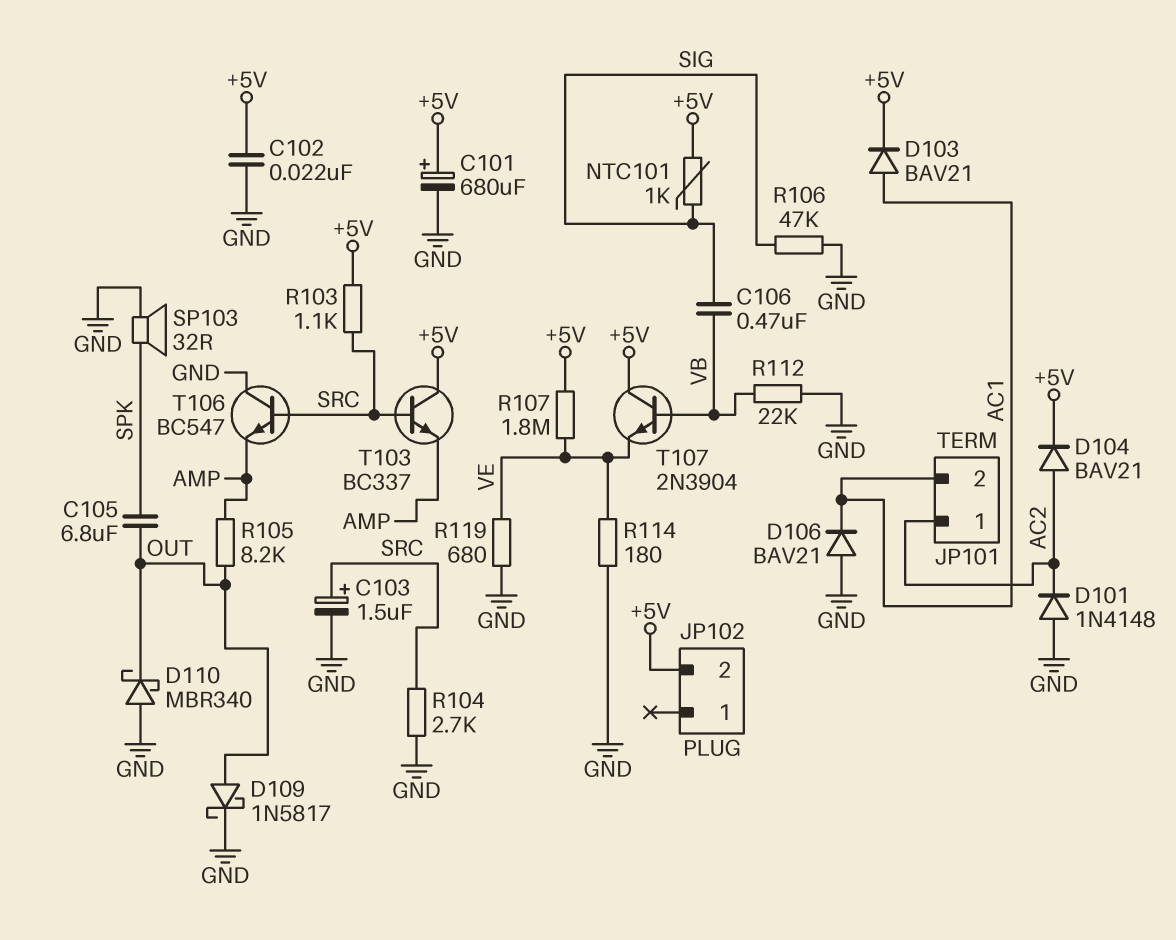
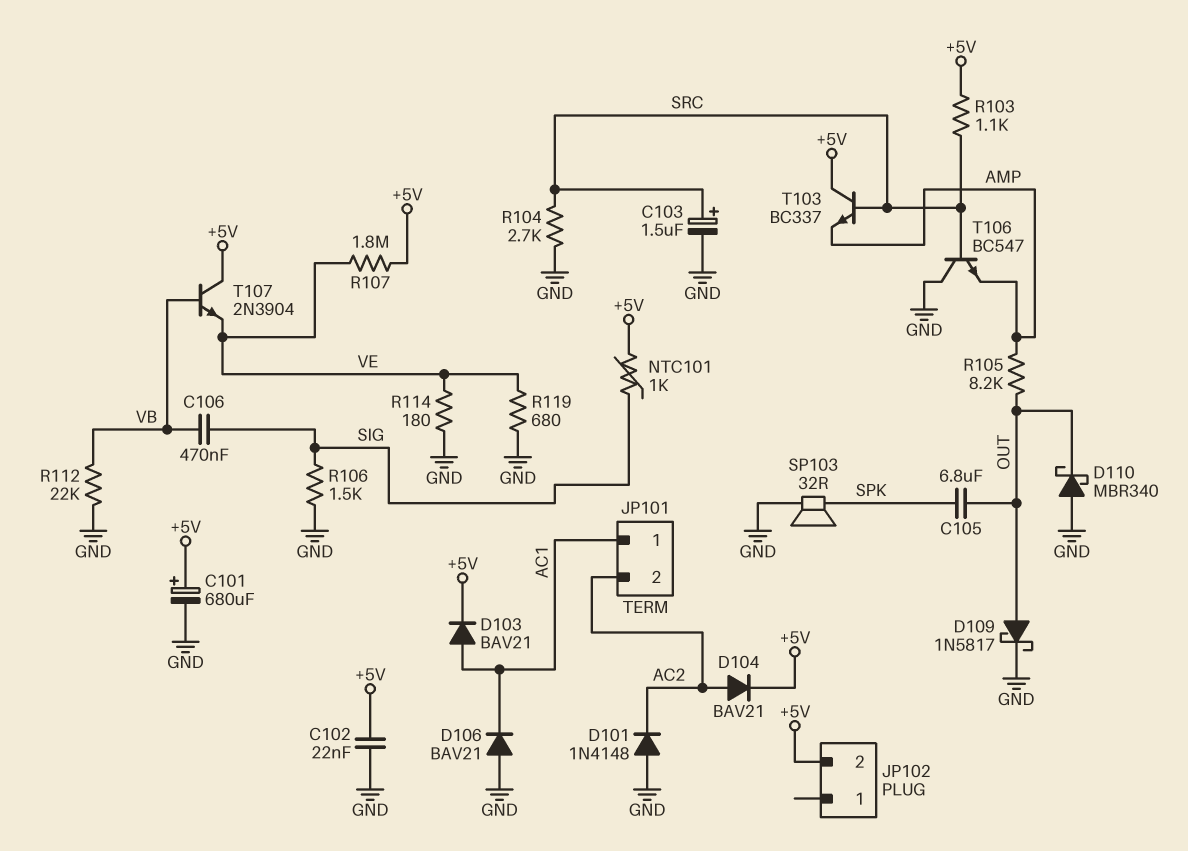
JP101 pin 1: AC2 -> AC1
JP101 pin 2: AC1 -> AC2
R106: 47k (GND, SIG) -> 1.5k (GND, SIG)

